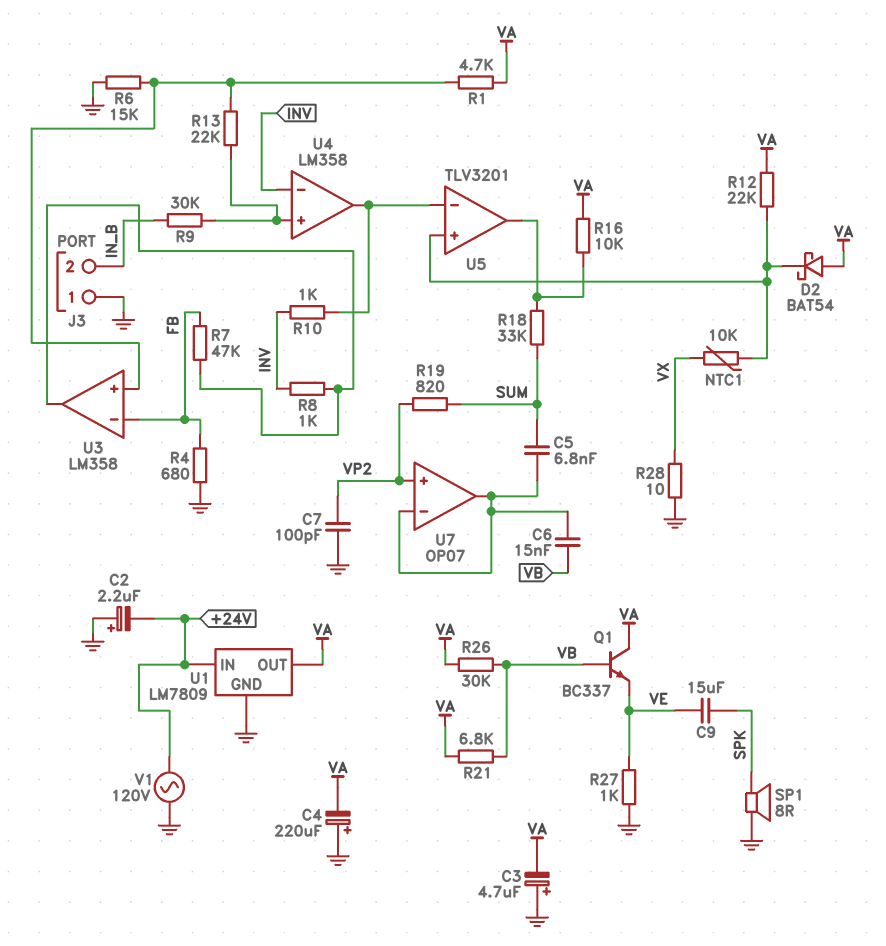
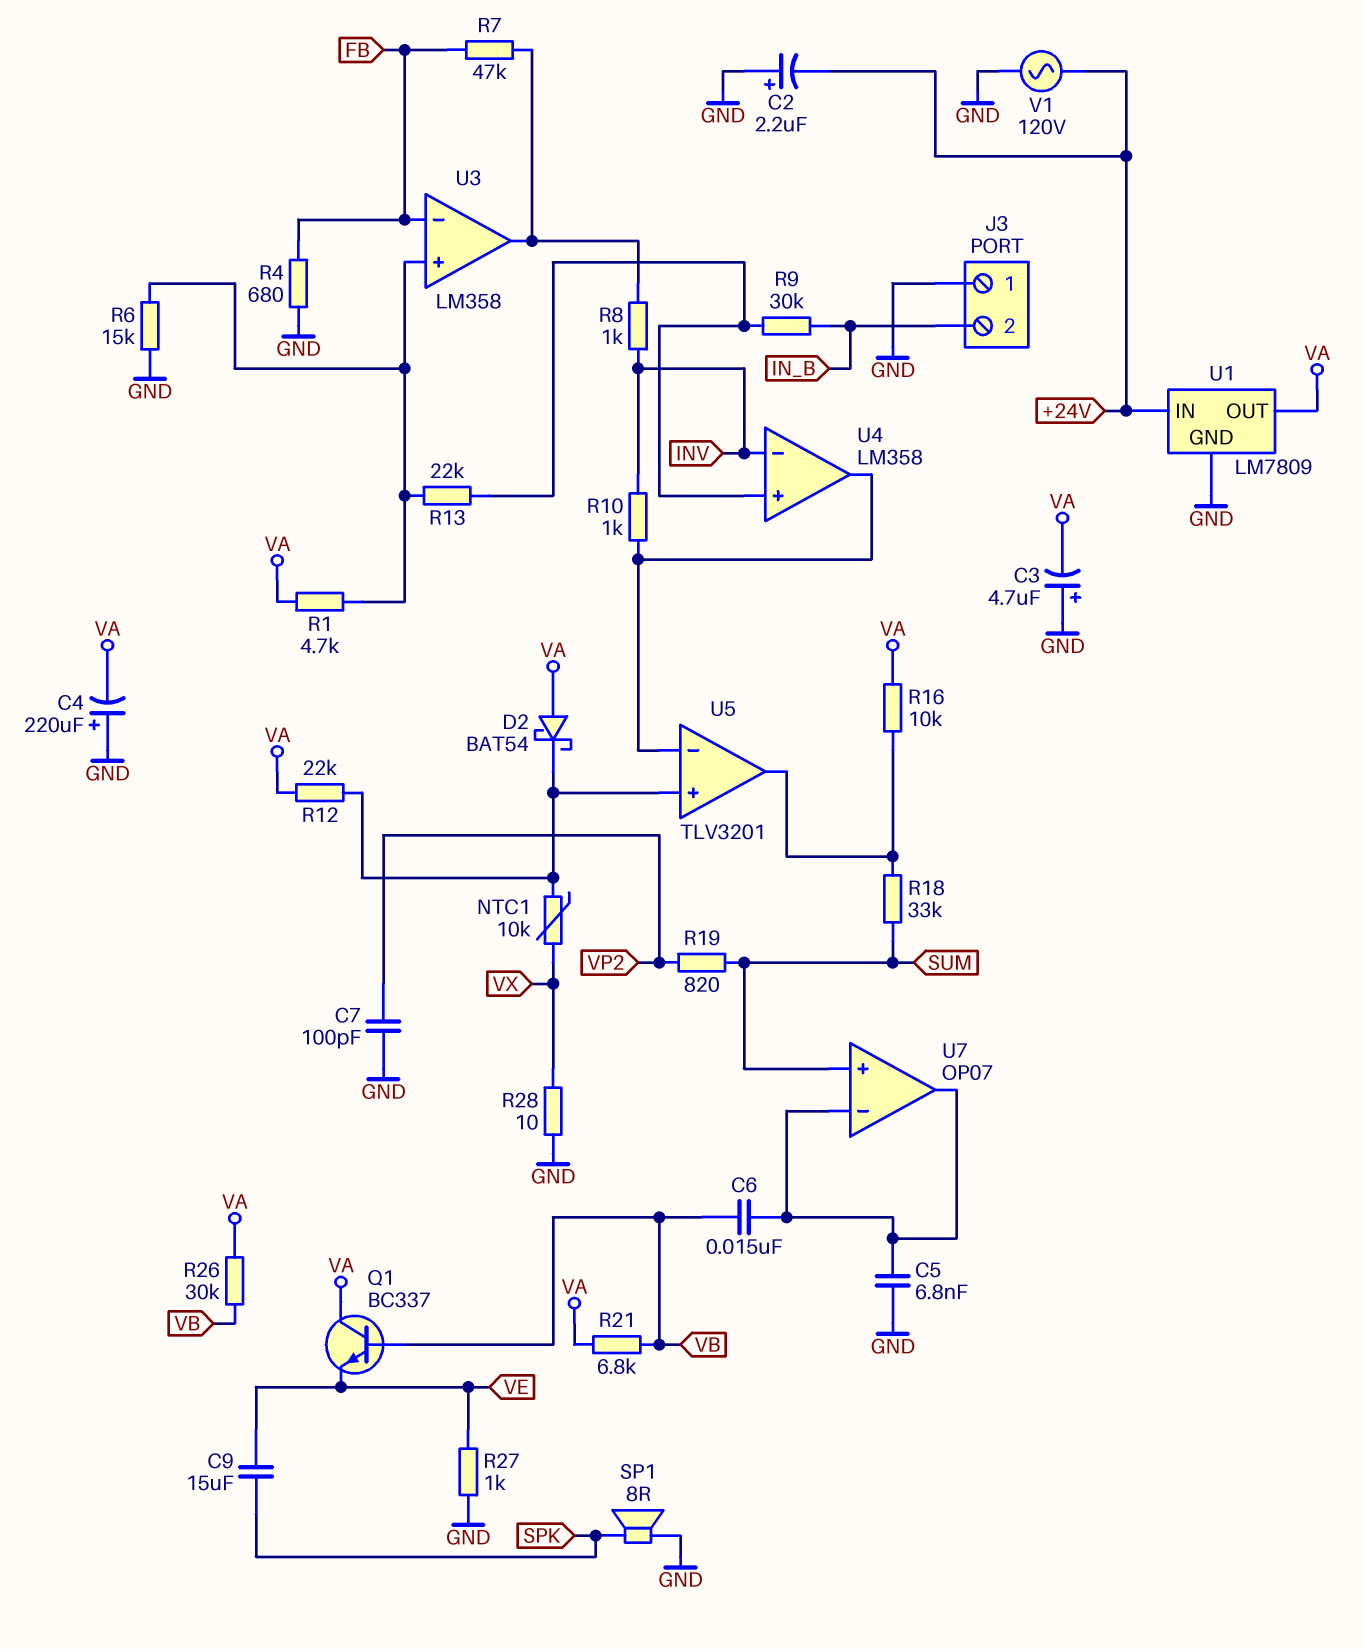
C5: 6.8nF (SUM, U7/in-) -> 6.8nF (GND, U7/in-)
U7 pin in+: VP2 -> SUM

